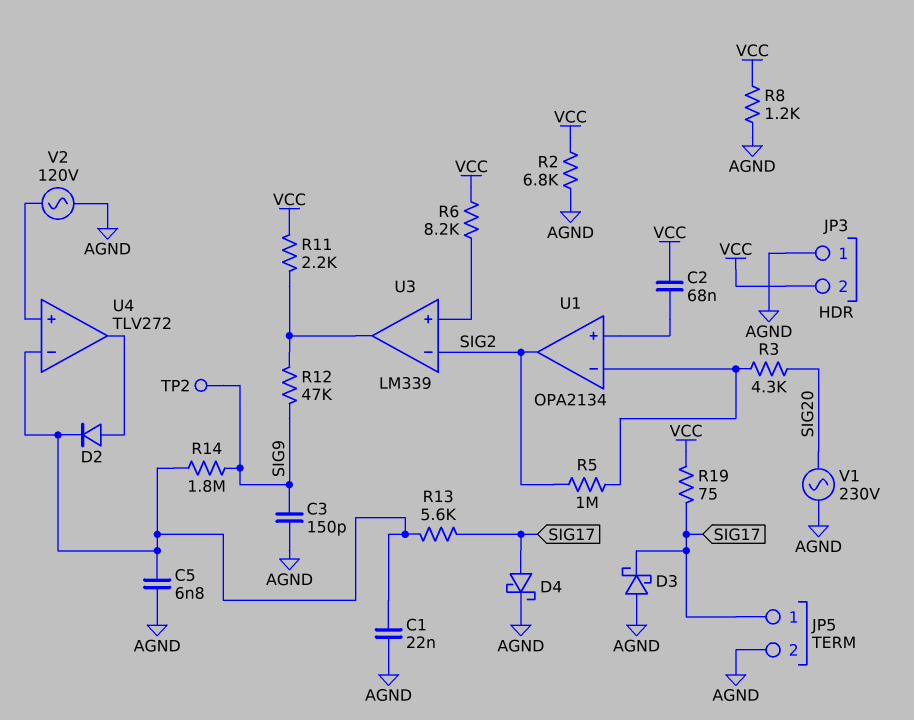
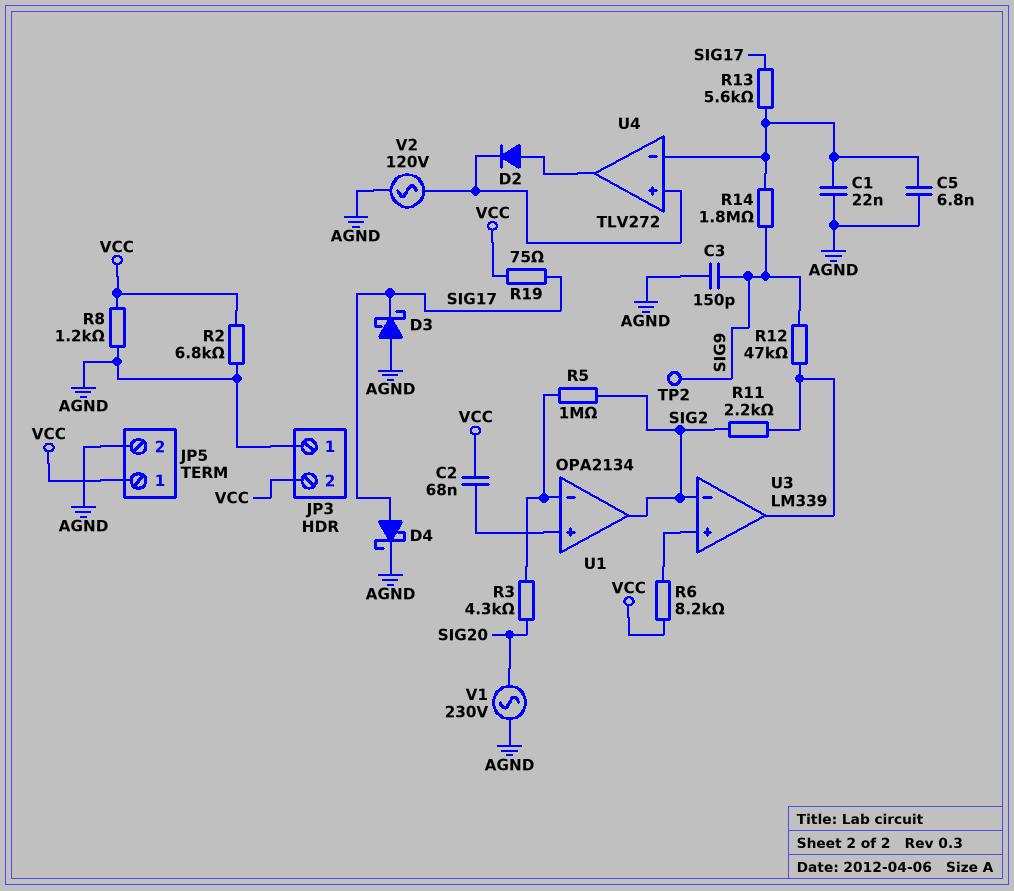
D2: diode (A U4/out, K U4/in-) -> diode (A U4/out, K U4/in+)
JP5 pin 1: SIG17 -> VCC
R11: 2.2k (U3/out, VCC) -> 2.2k (SIG2, U3/out)

